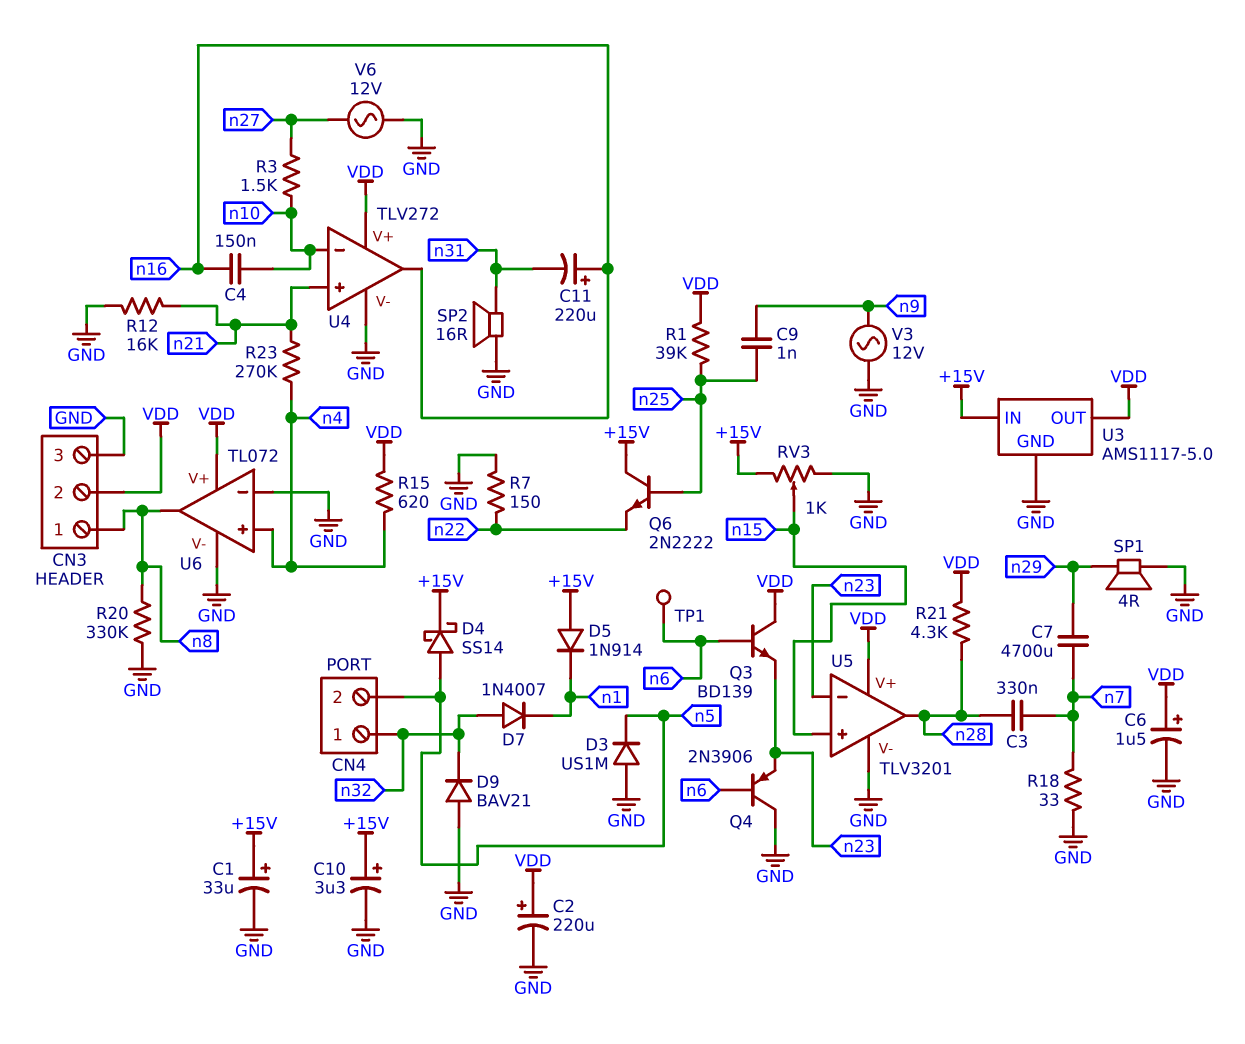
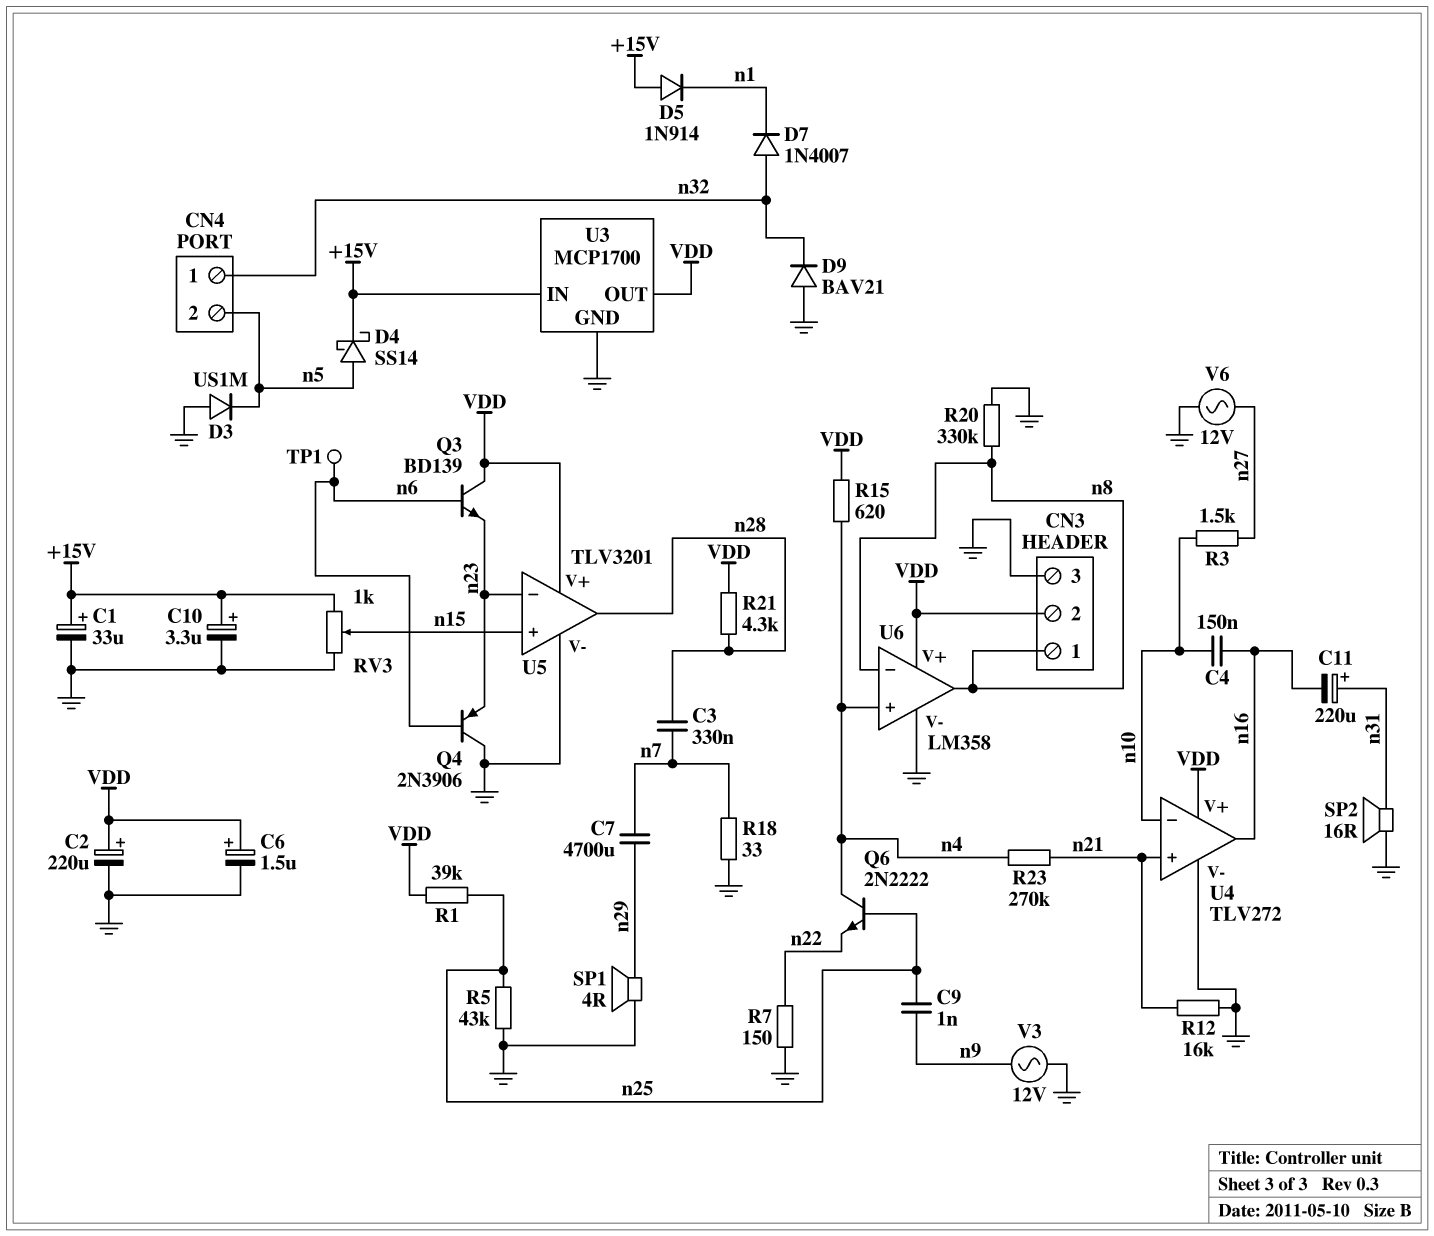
C11: 220uF (plus n16, minus n31) -> 220uF (plus n31, minus n16)
Q6: NPN 2N2222 (B n25, C +15V, E n22) -> NPN 2N2222 (B n25, C n4, E n22)
R5: none -> 43k (GND, n25)
U3: AMS1117-5.0 -> MCP1700
U6: TL072 -> LM358
U6 pin in-: GND -> n8

